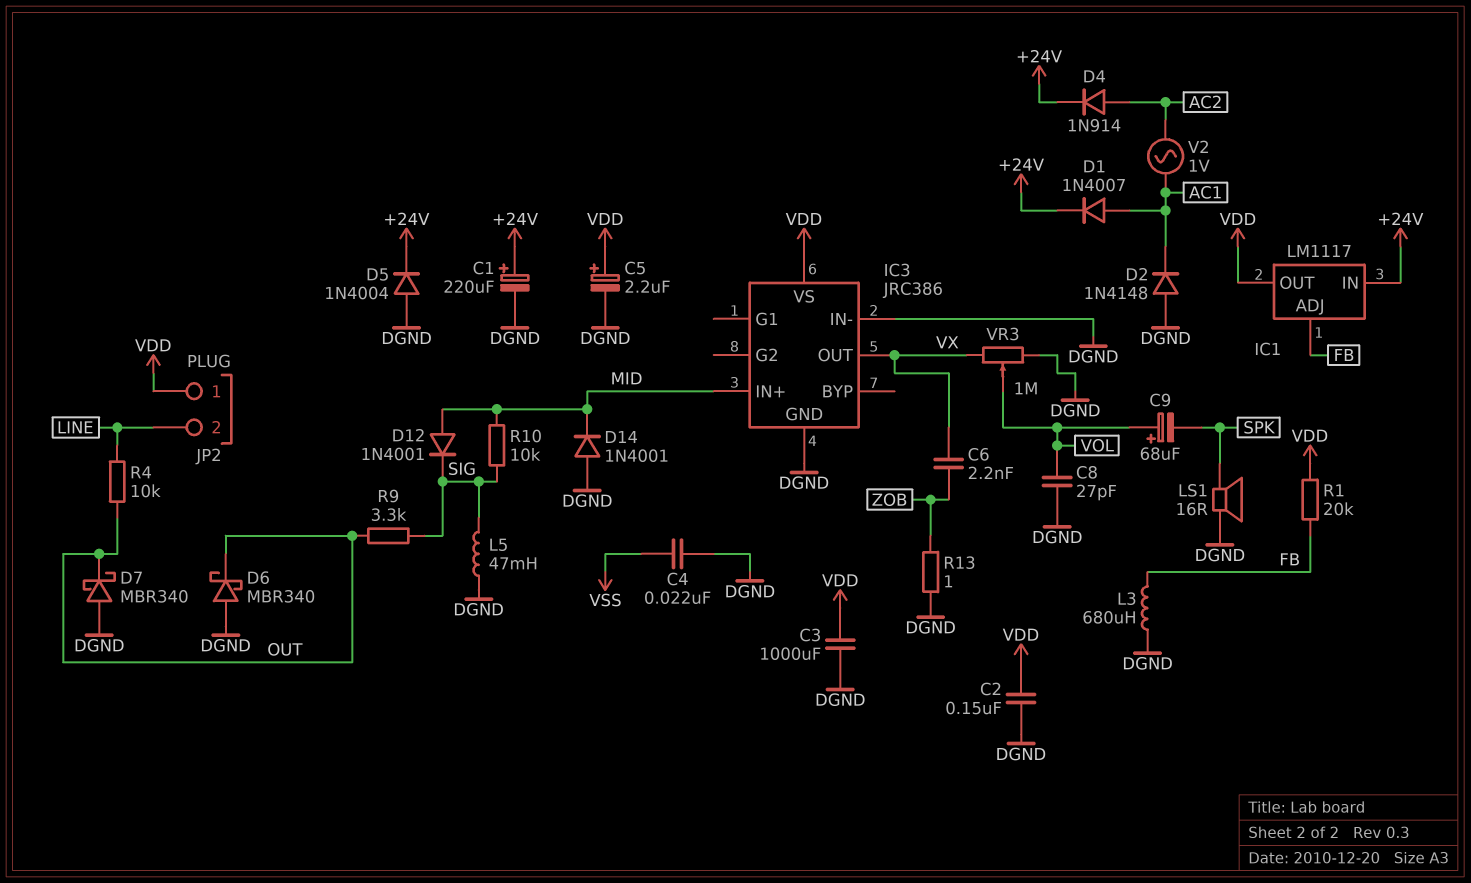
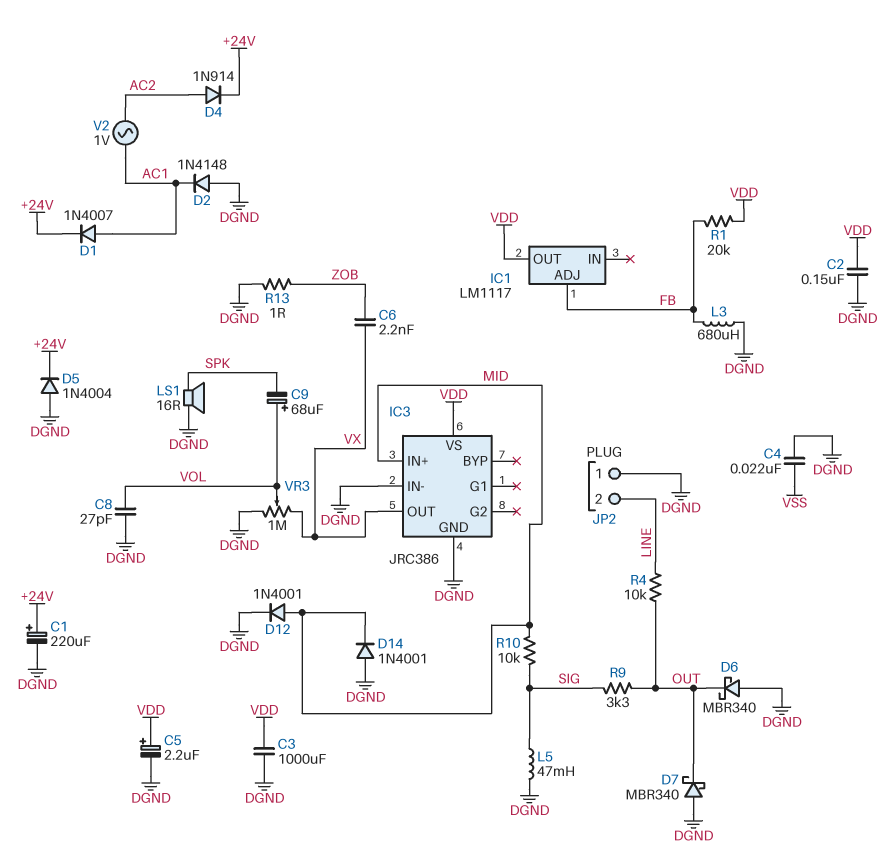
D12: diode 1N4001 (A MID, K SIG) -> diode 1N4001 (A MID, K DGND)
IC1 pin IN: +24V -> none
JP2 pin 1: VDD -> DGND

